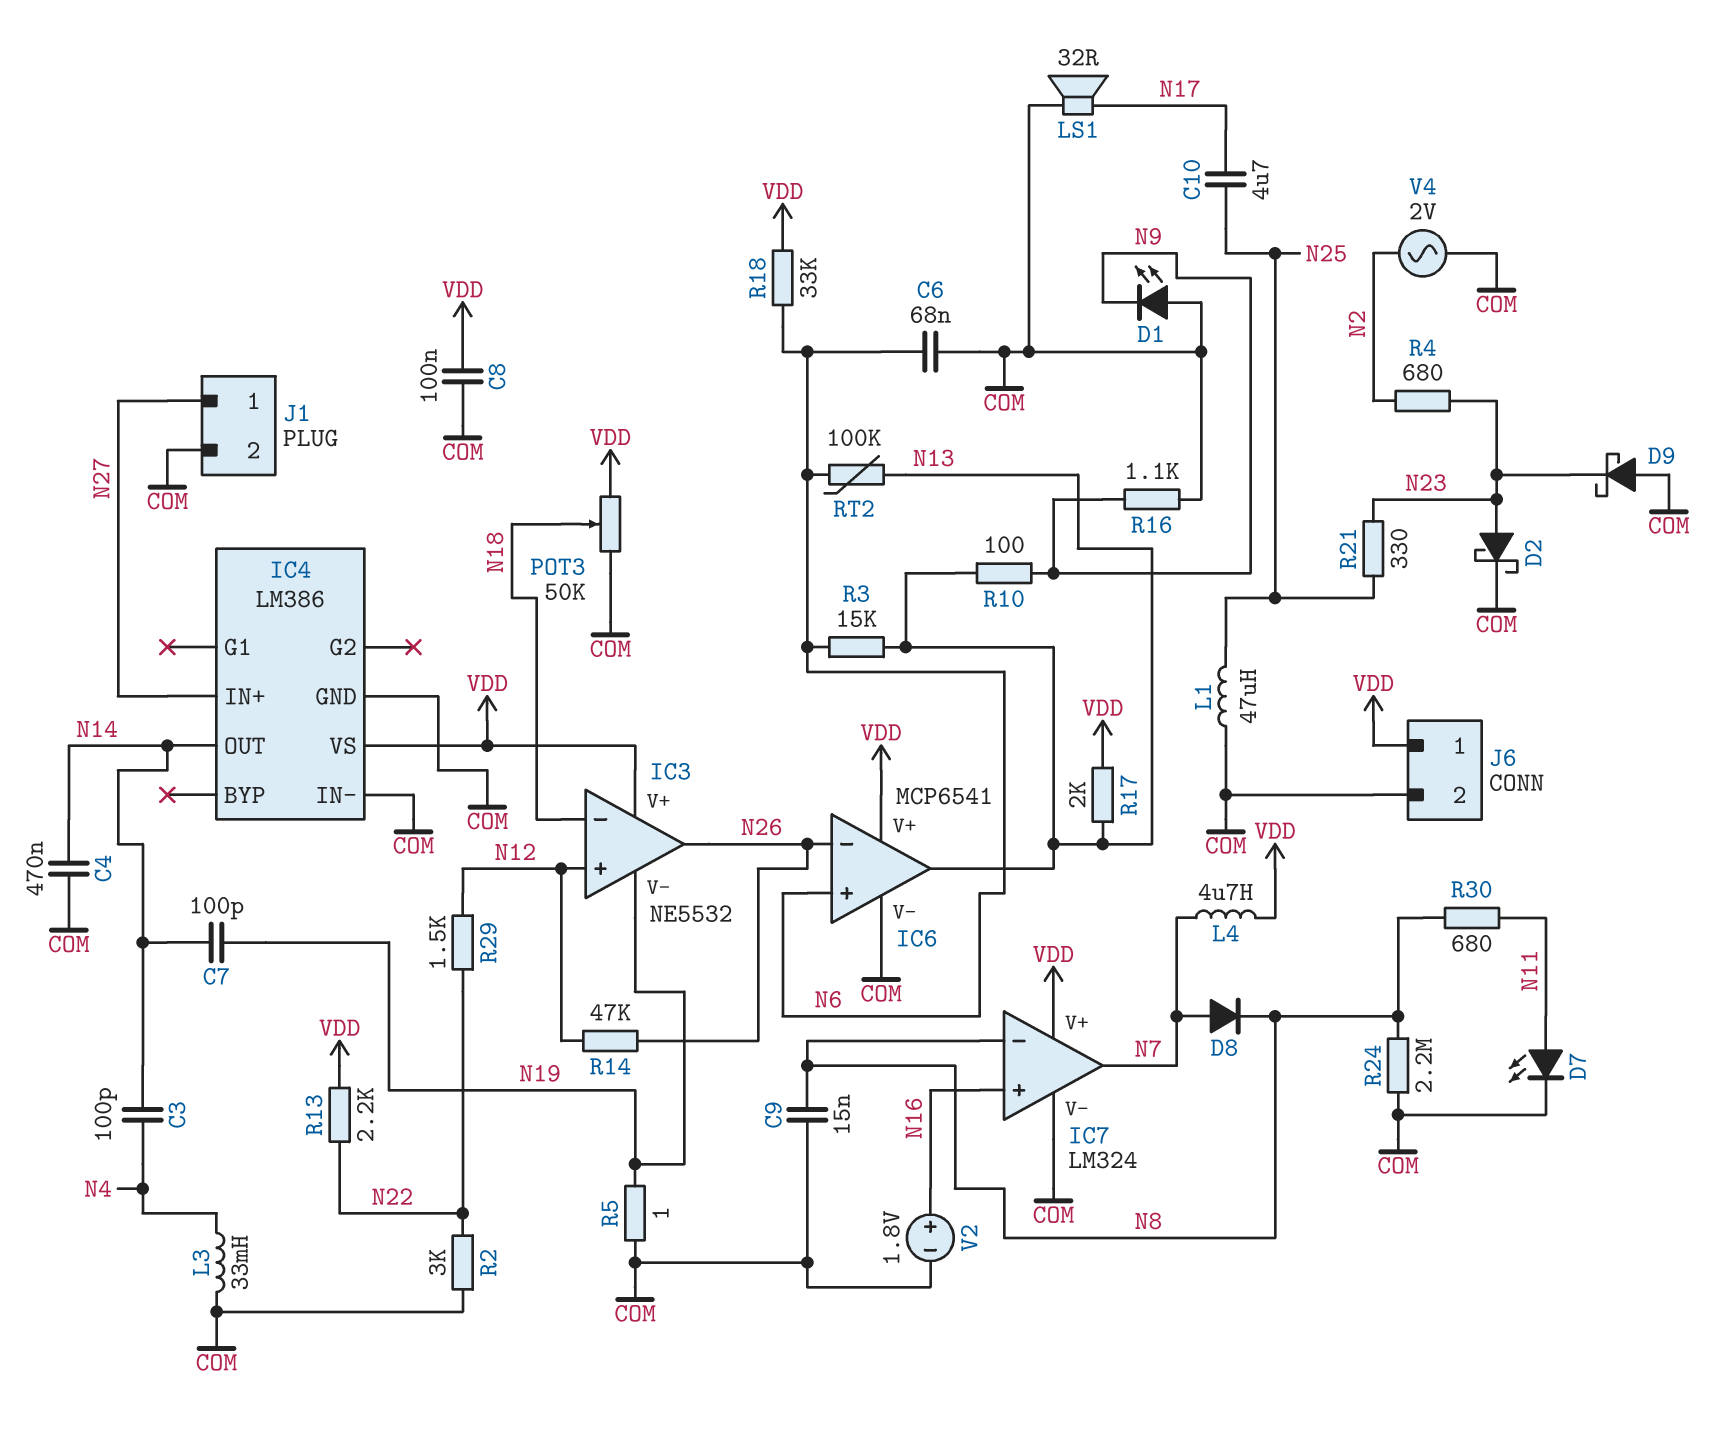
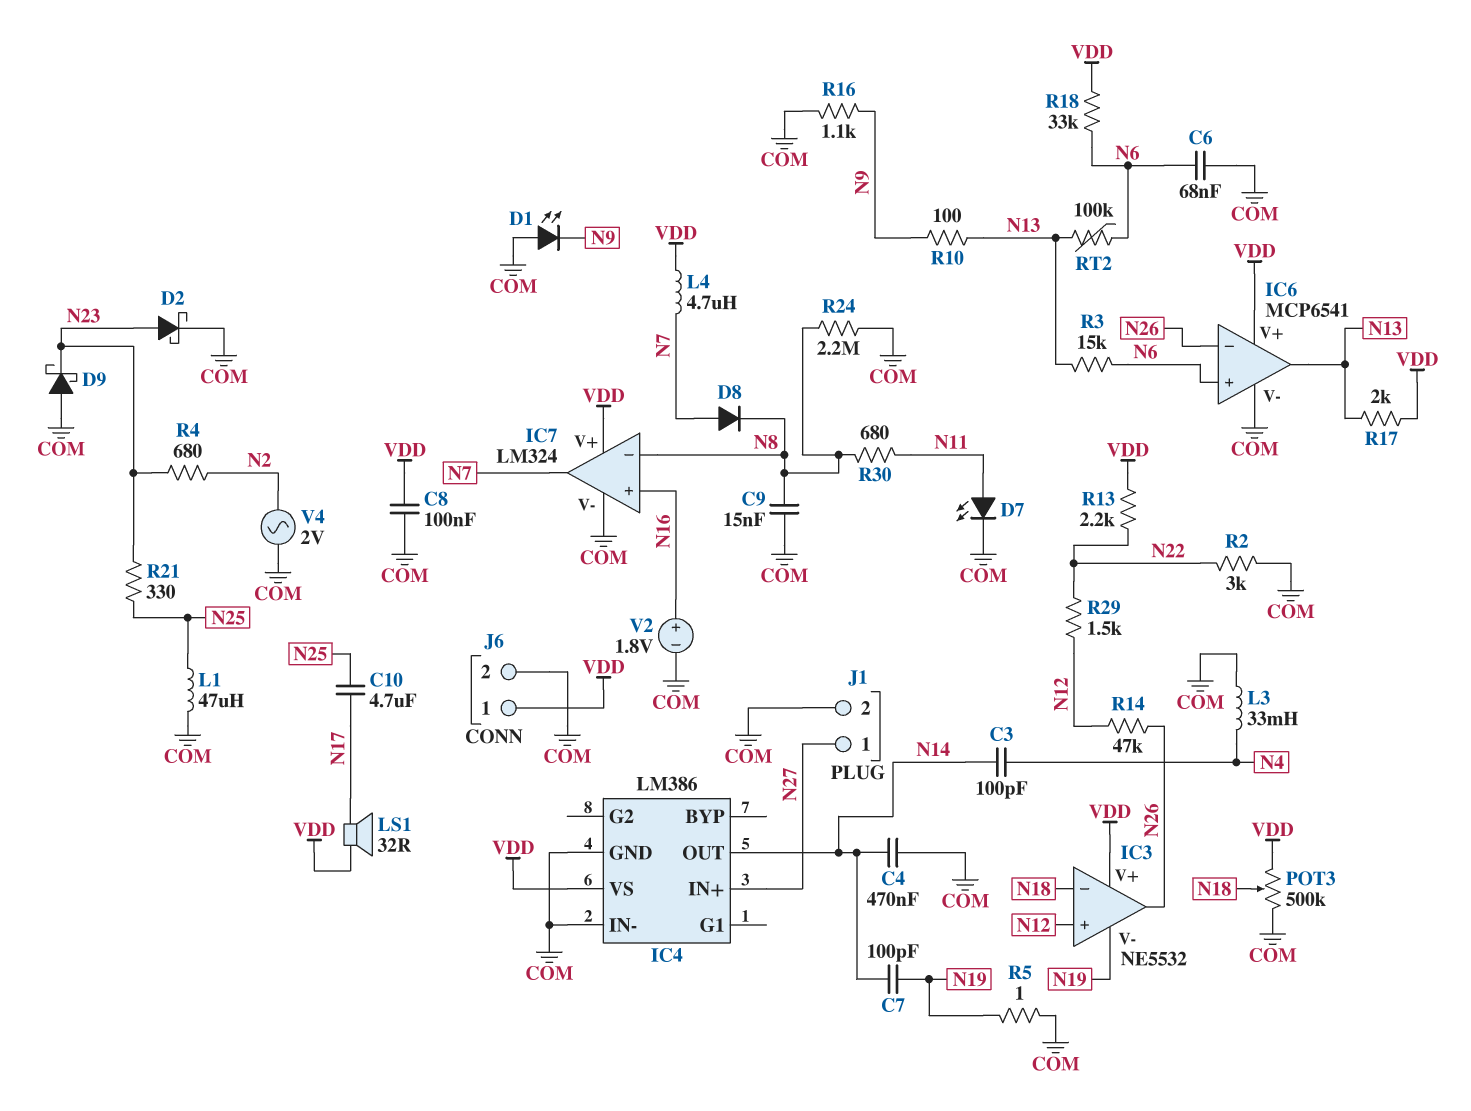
LS1: speaker 32R (COM, N17) -> speaker 32R (N17, VDD)
POT3: 50k (COM, VDD, wiper N18) -> 500k (COM, VDD, wiper N18)

